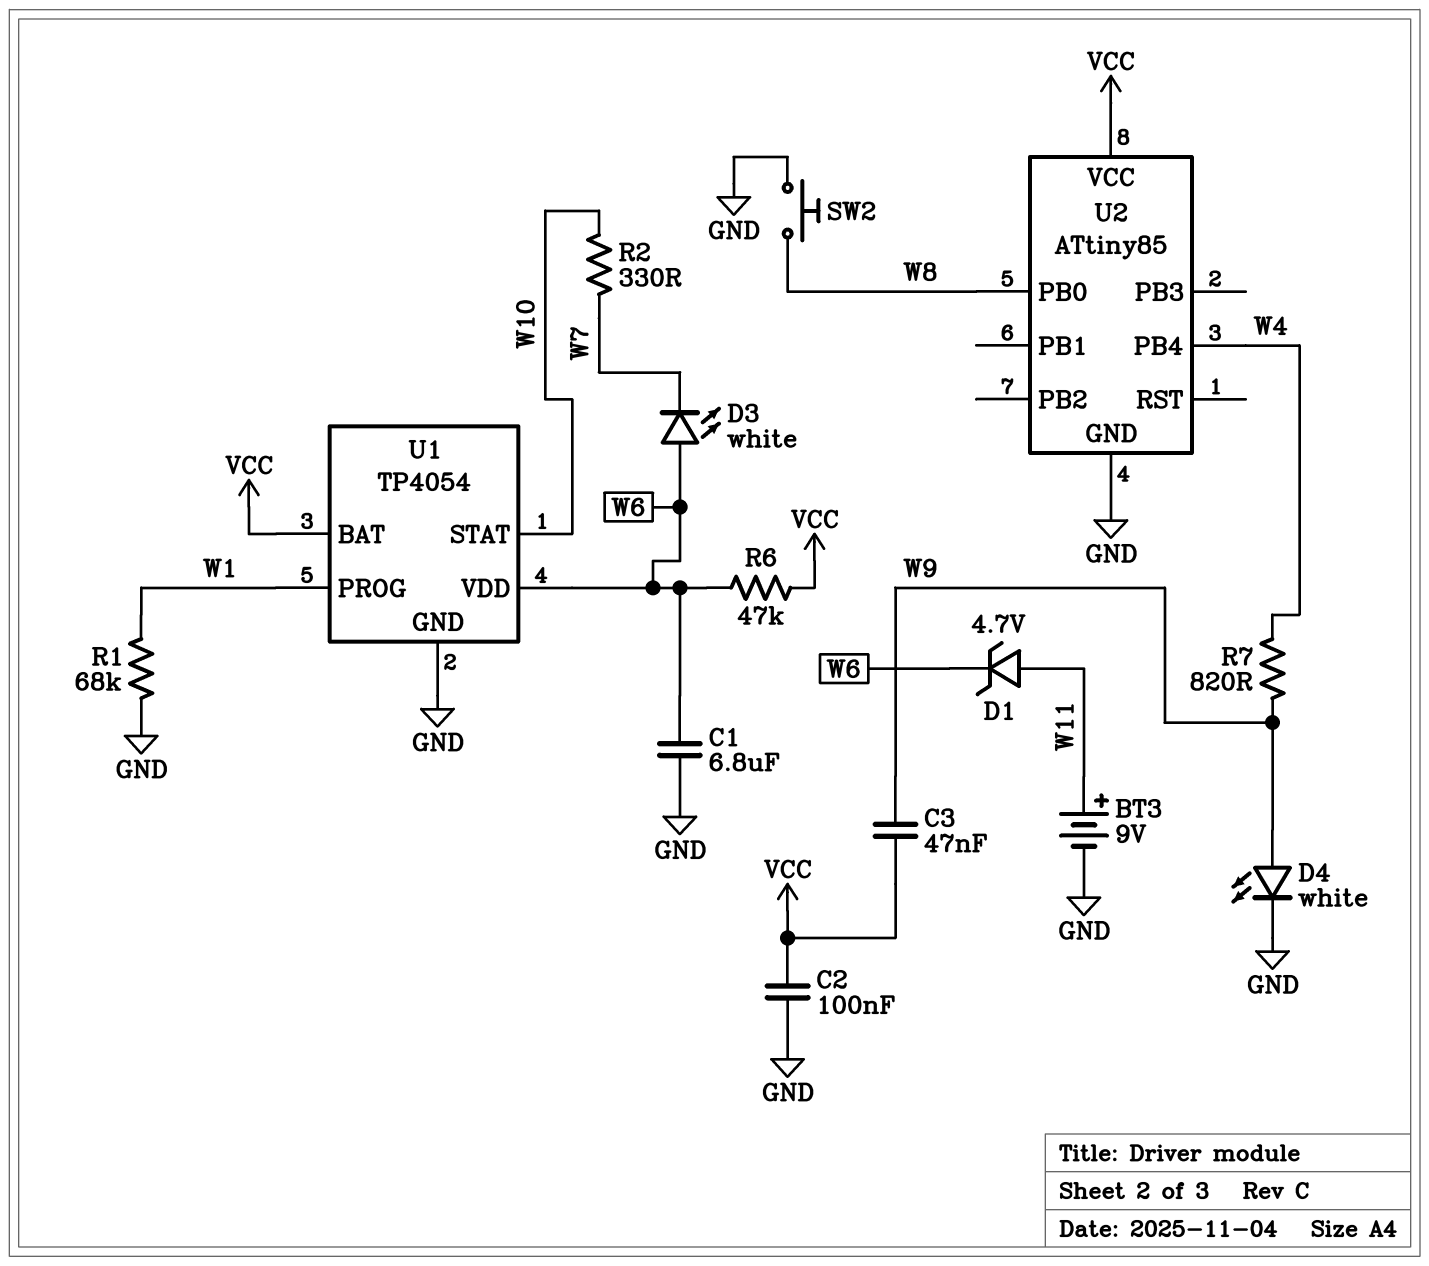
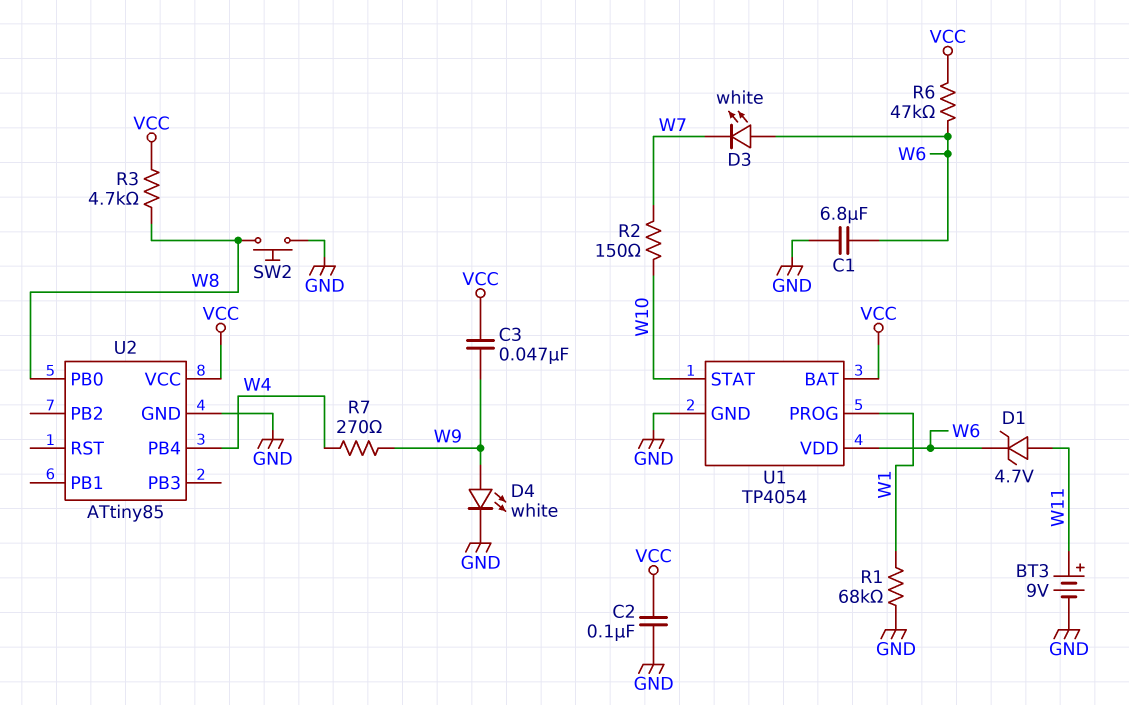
R2: 330 (W7, W10) -> 150 (W7, W10)
R3: none -> 4.7k (VCC, W8)
R7: 820 (W4, W9) -> 270 (W4, W9)

